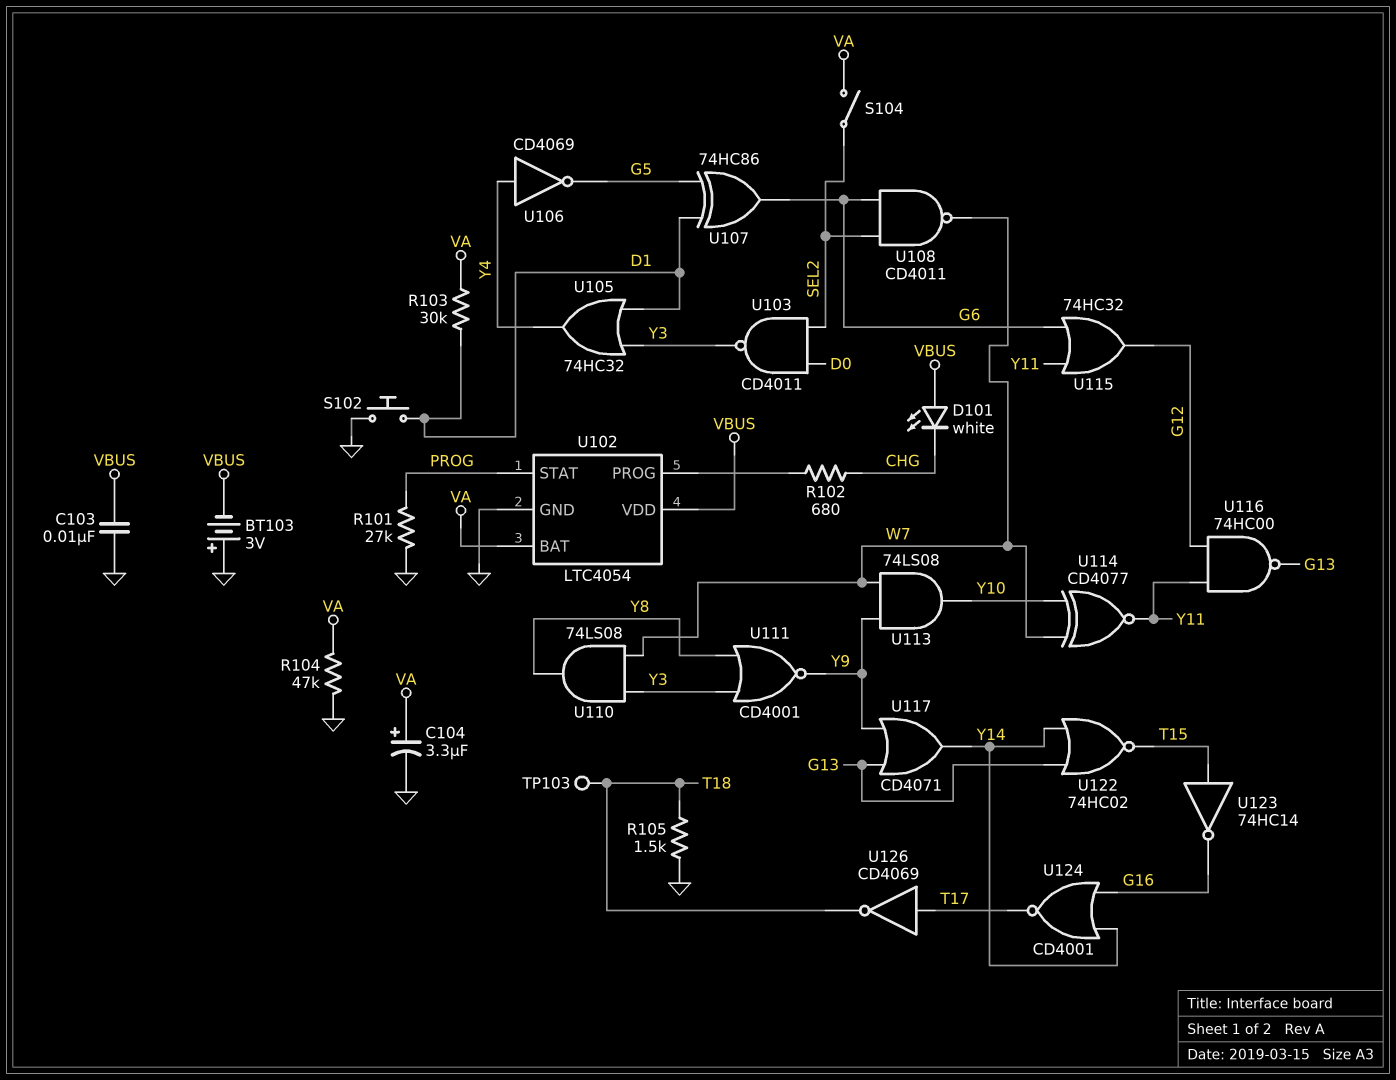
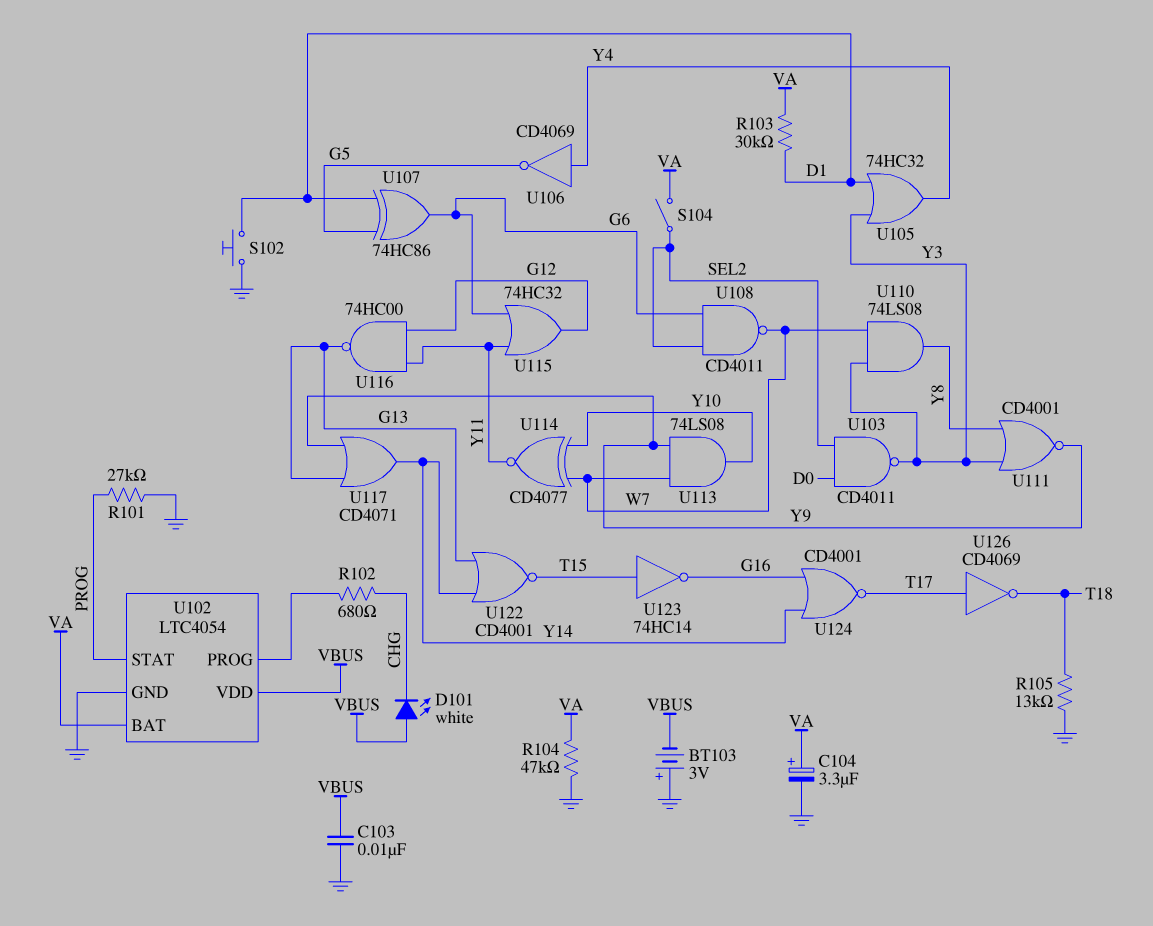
R105: 1.5k (GND, T18) -> 13k (GND, T18)
TP103: test point (T18) -> none
U122: NOR 74HC02 (in G13, in Y14, out T15) -> NOR CD4001 (in G13, in Y14, out T15)

